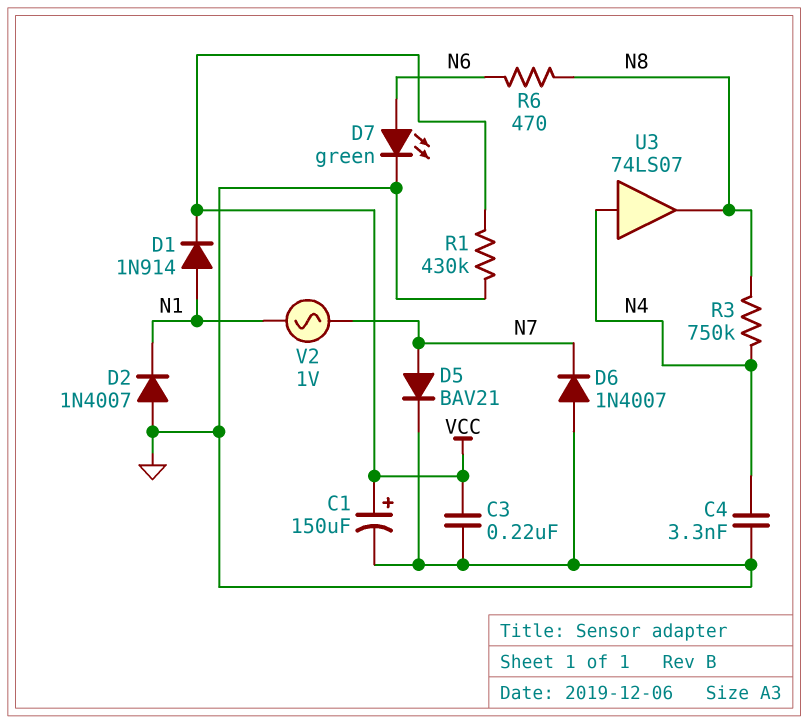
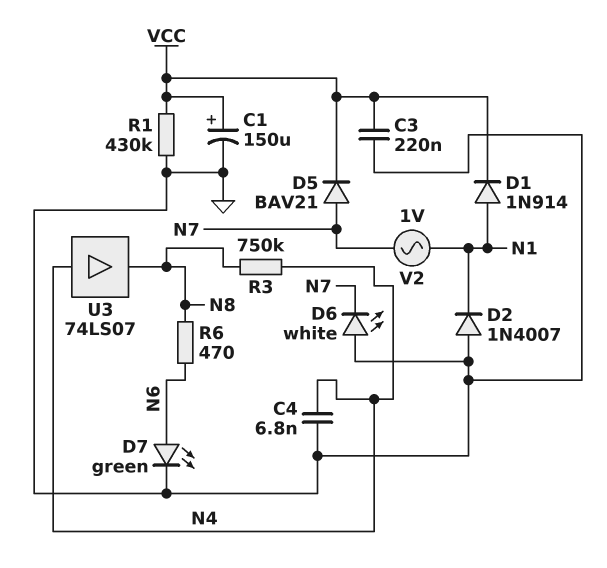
C4: 3.3nF (GND, N4) -> 6.8nF (GND, N4)
D5: diode BAV21 (A N7, K GND) -> diode BAV21 (A N7, K VCC)
D6: diode 1N4007 (A GND, K N7) -> LED white (A GND, K N7)

